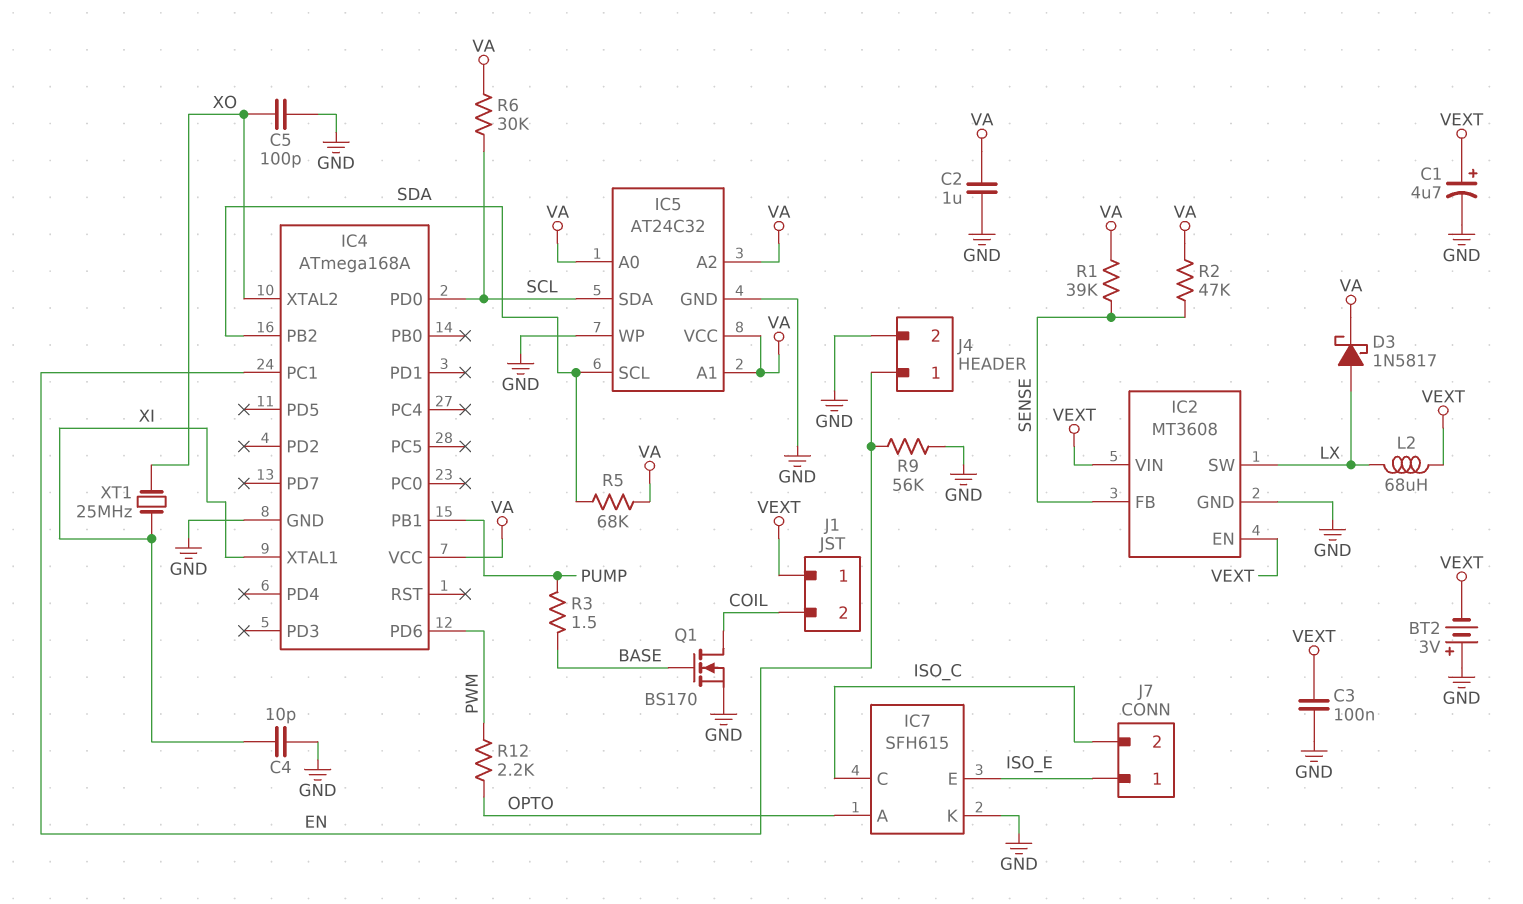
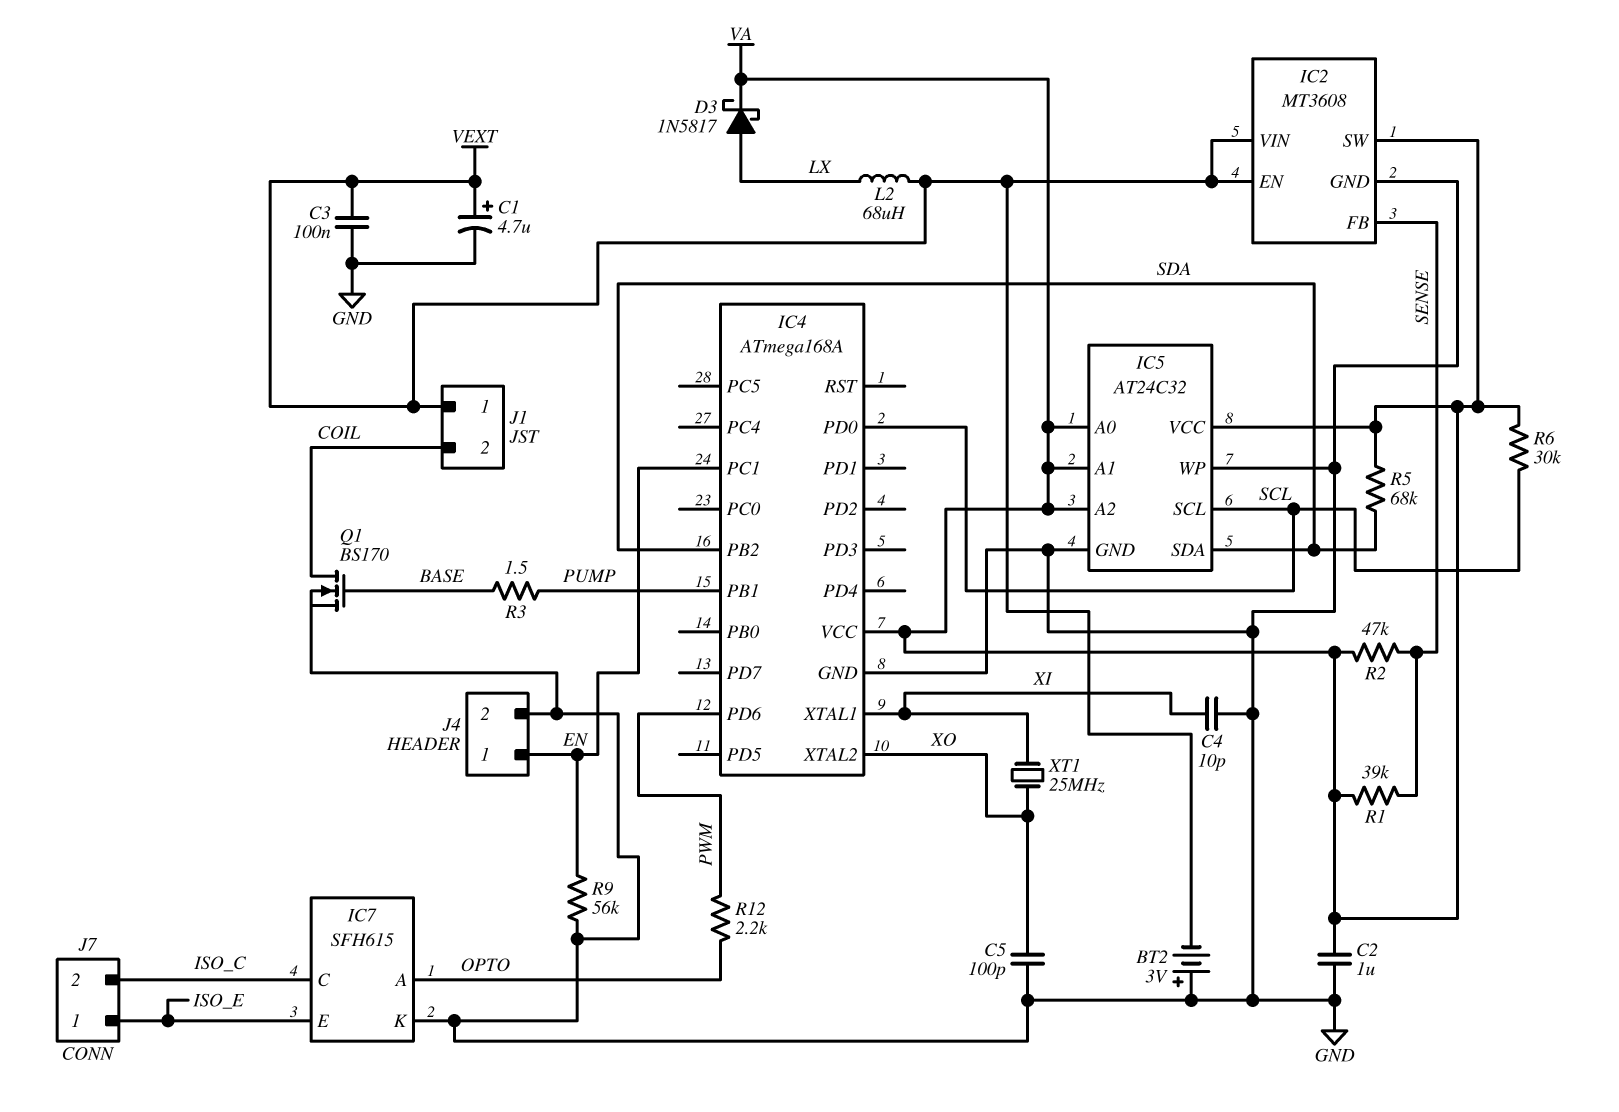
IC2 pin SW: LX -> VA
IC5 pin SCL: SDA -> SCL
IC5 pin SDA: SCL -> SDA

